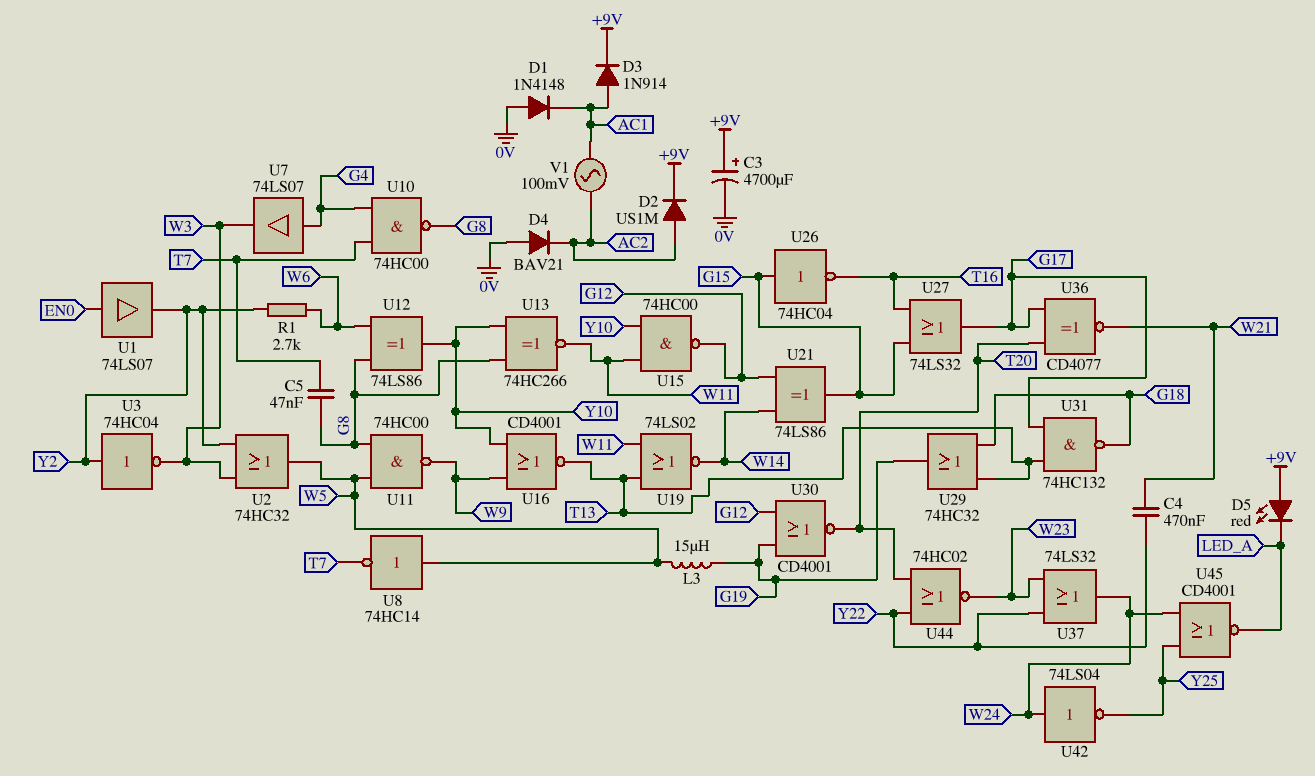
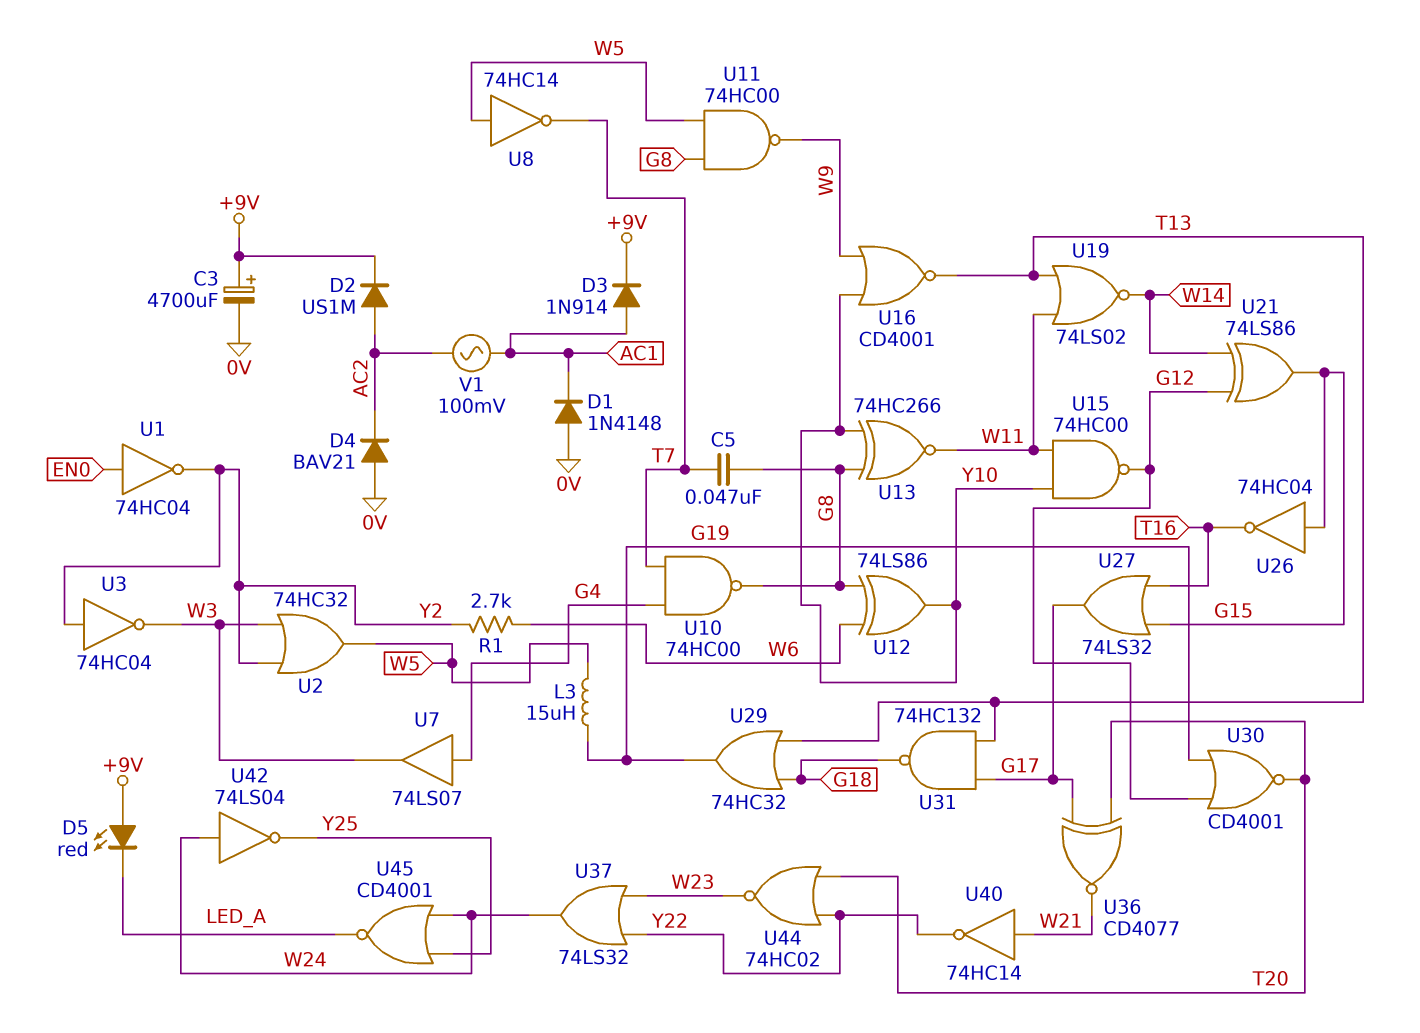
C4: 470nF (W21, Y22) -> none
U1: buffer 74LS07 (in EN0, out Y2) -> NOT 74HC04 (in EN0, out Y2)
U40: none -> NOT 74HC14 (in W21, out Y22)

